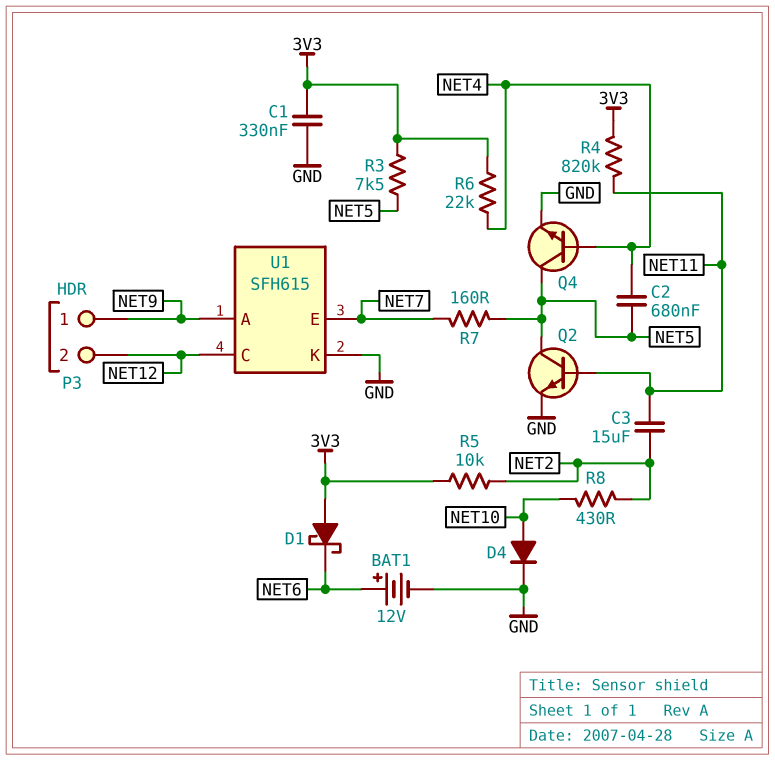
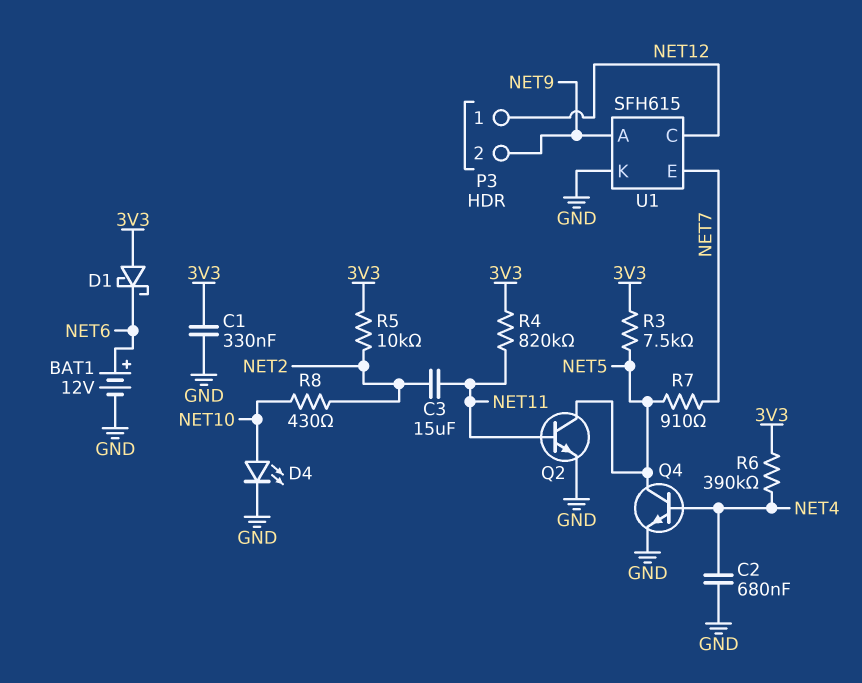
C2: 680nF (NET4, NET5) -> 680nF (GND, NET4)
D4: diode (A NET10, K GND) -> LED (A NET10, K GND)
P3 pin 1: NET9 -> NET12
P3 pin 2: NET12 -> NET9
R6: 22k (3V3, NET4) -> 390k (3V3, NET4)
R7: 160 (NET5, NET7) -> 910 (NET5, NET7)

